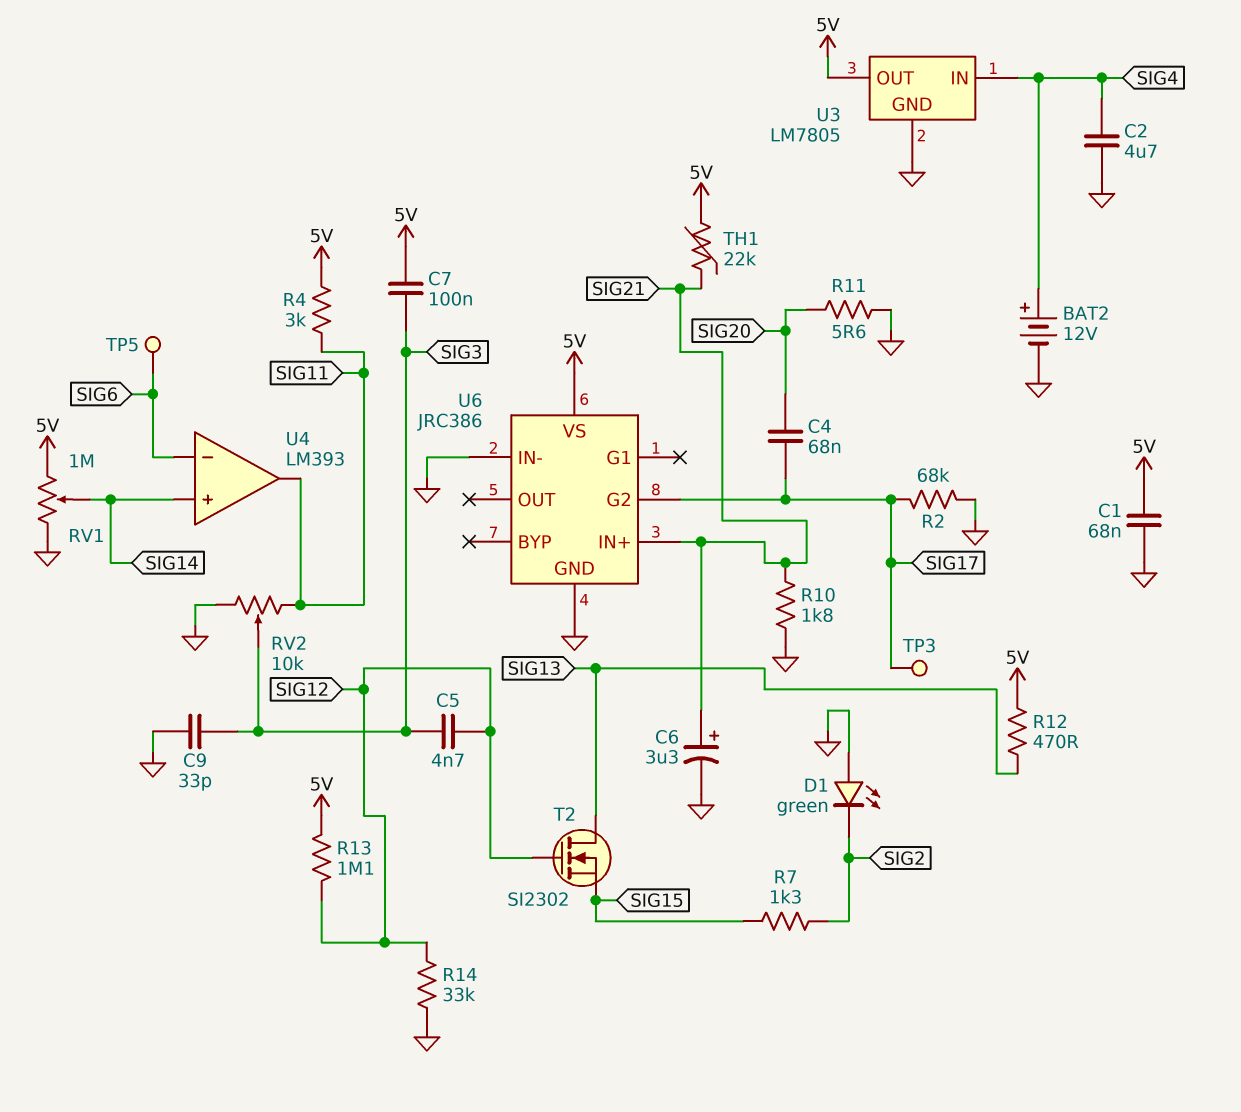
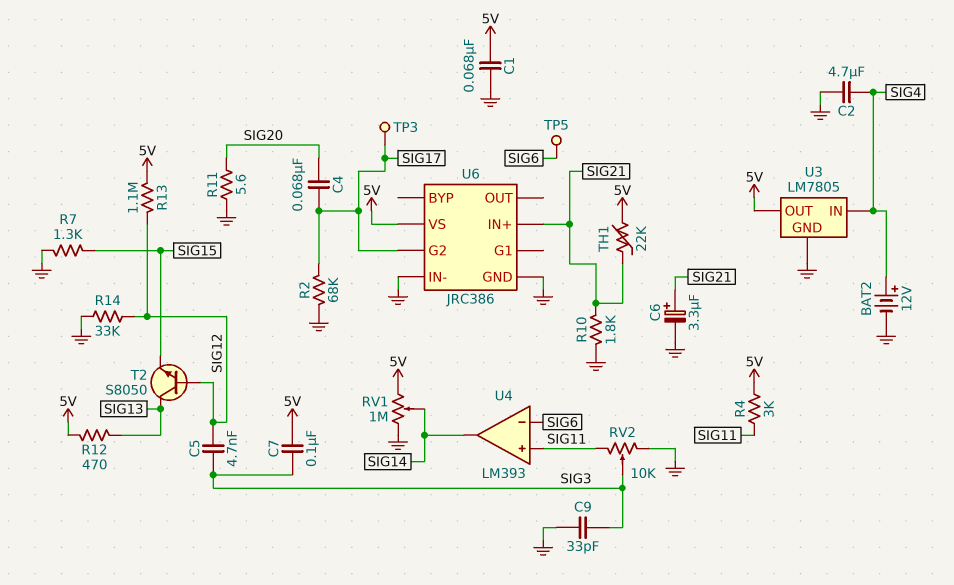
D1: LED green (A GND, K SIG2) -> none
R7: 1.3k (SIG2, SIG15) -> 1.3k (GND, SIG15)
T2: NMOS SI2302 (G SIG12, D SIG13, S SIG15) -> NPN S8050 (B SIG12, C SIG13, E SIG15)
U4 pin in+: SIG14 -> SIG11
U4 pin out: SIG11 -> SIG14

